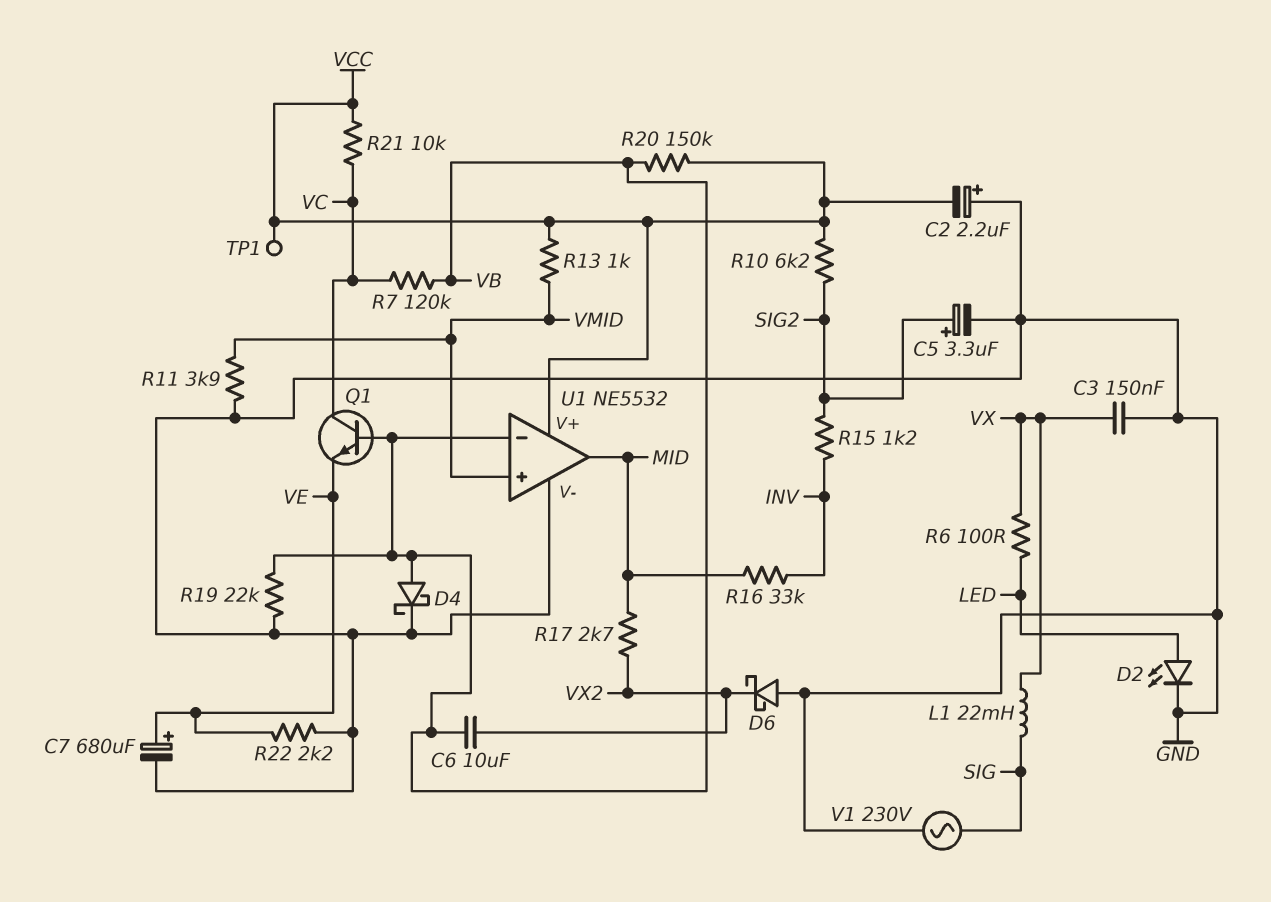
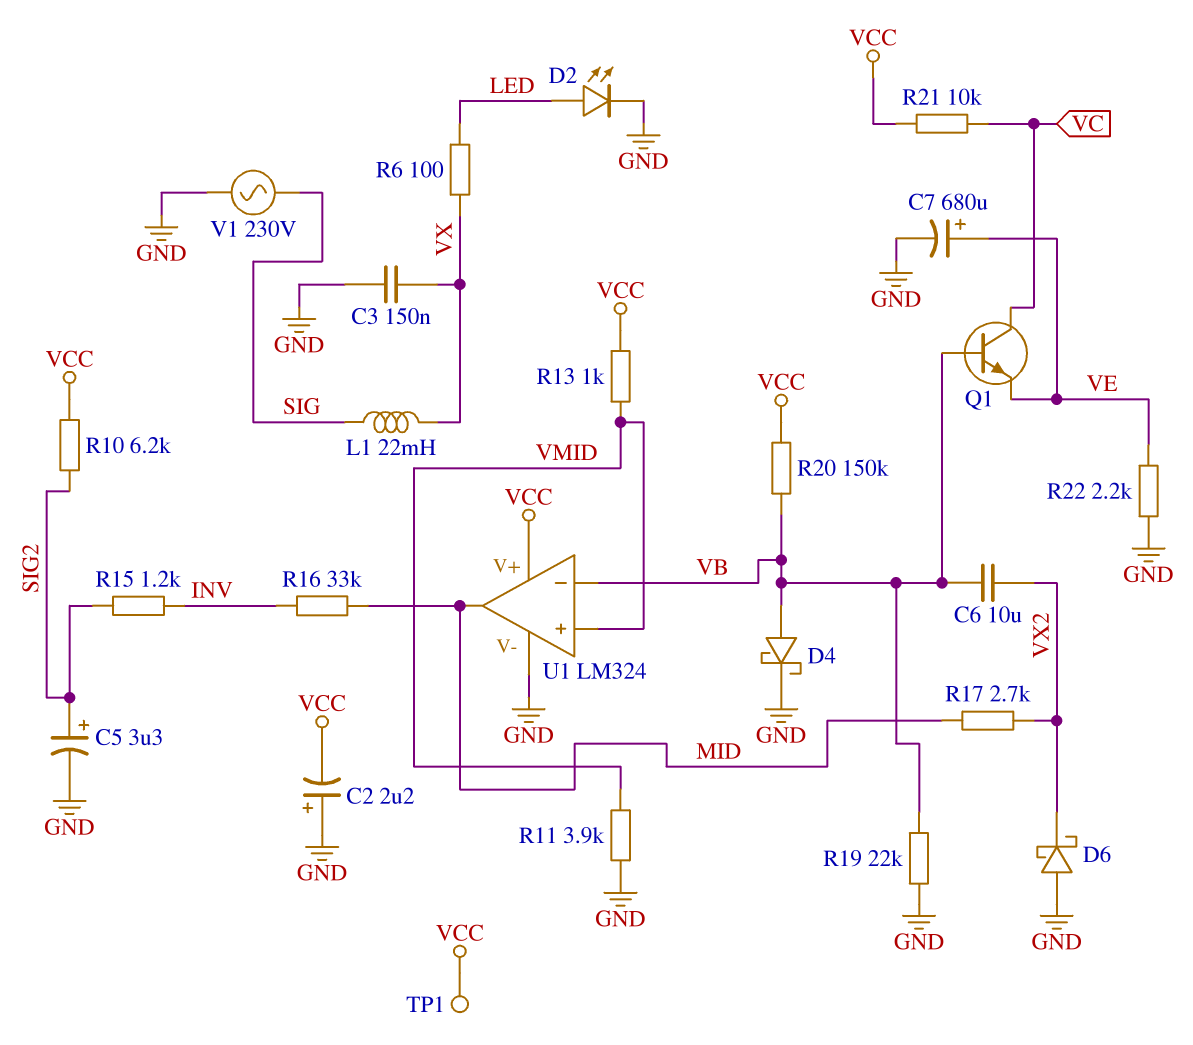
R7: 120k (VB, VC) -> none
U1: NE5532 -> LM324

